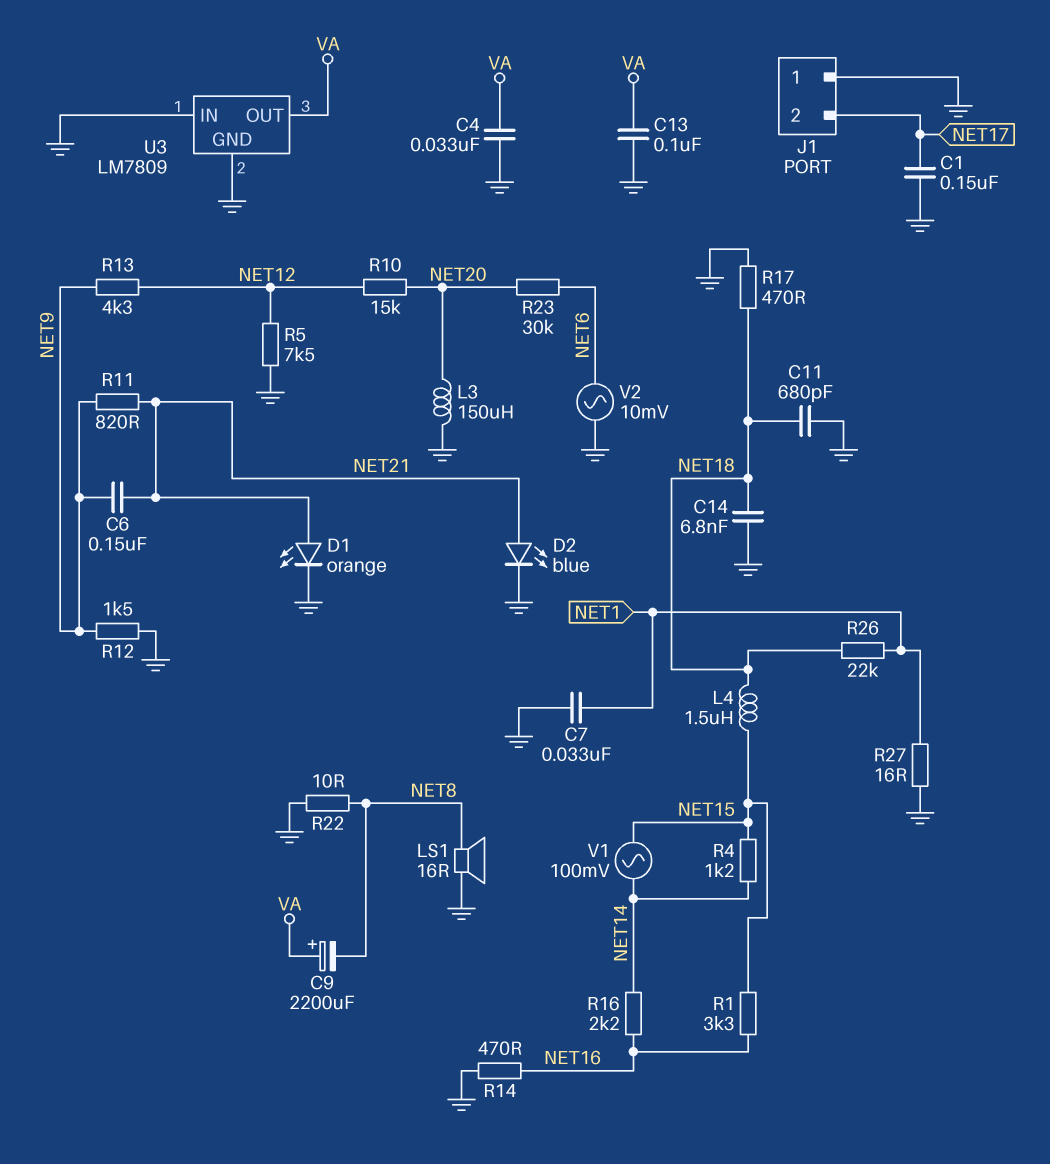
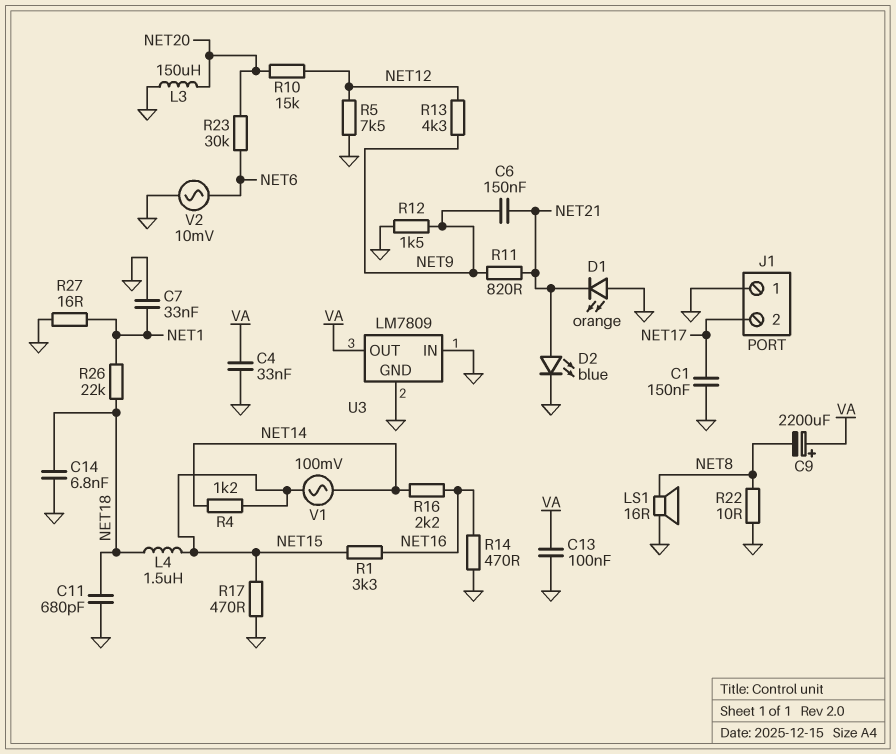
D1: LED orange (A NET21, K GND) -> LED orange (A GND, K NET21)
R17: 470 (GND, NET18) -> 470 (GND, NET15)

